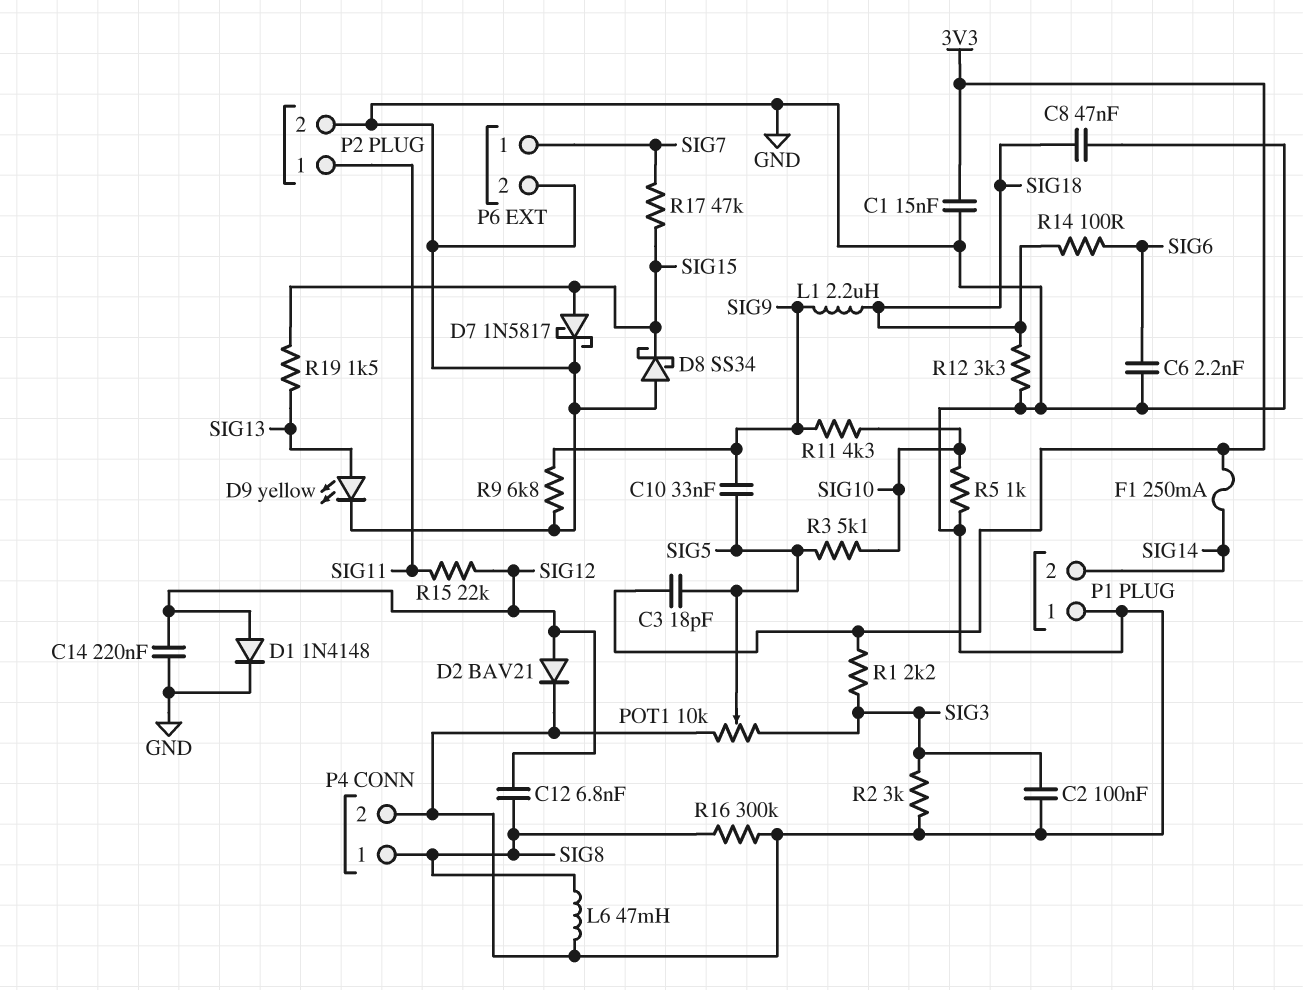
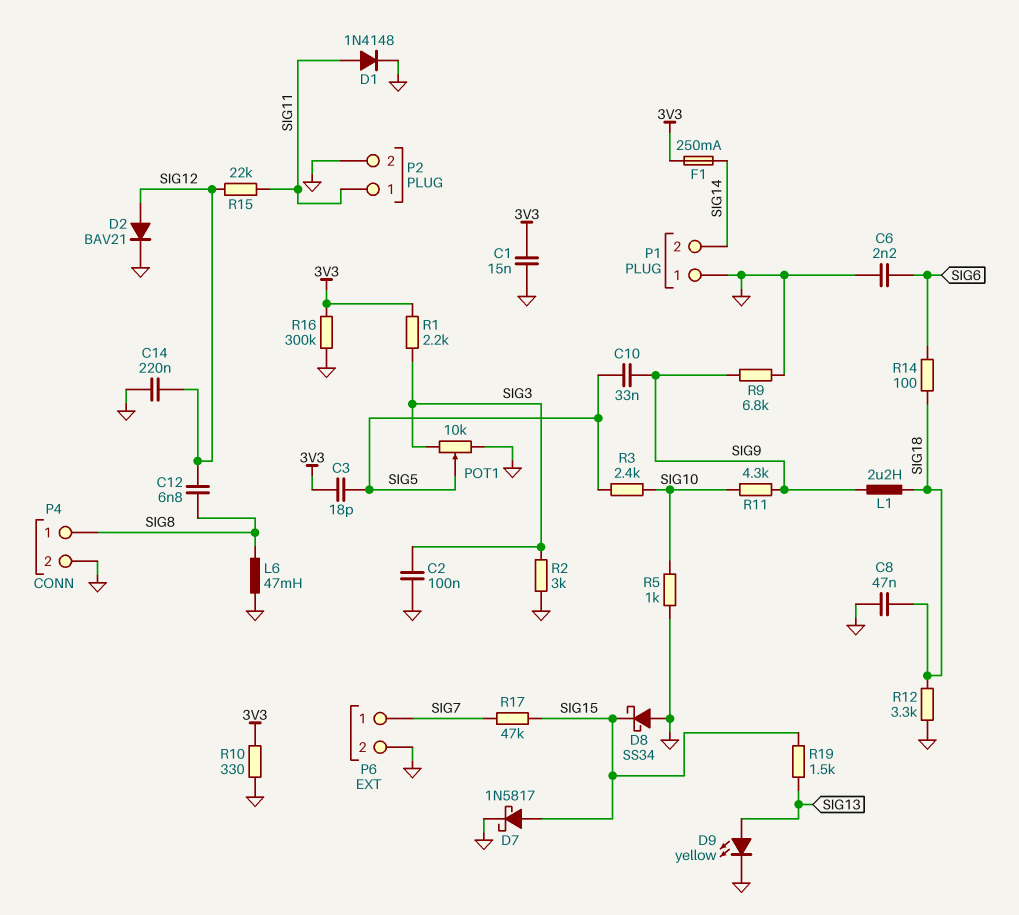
D1: diode 1N4148 (A SIG12, K GND) -> diode 1N4148 (A SIG11, K GND)
R3: 5.1k (SIG5, SIG10) -> 2.4k (SIG5, SIG10)
R10: none -> 330 (3V3, GND)
R16: 300k (GND, SIG8) -> 300k (3V3, GND)

